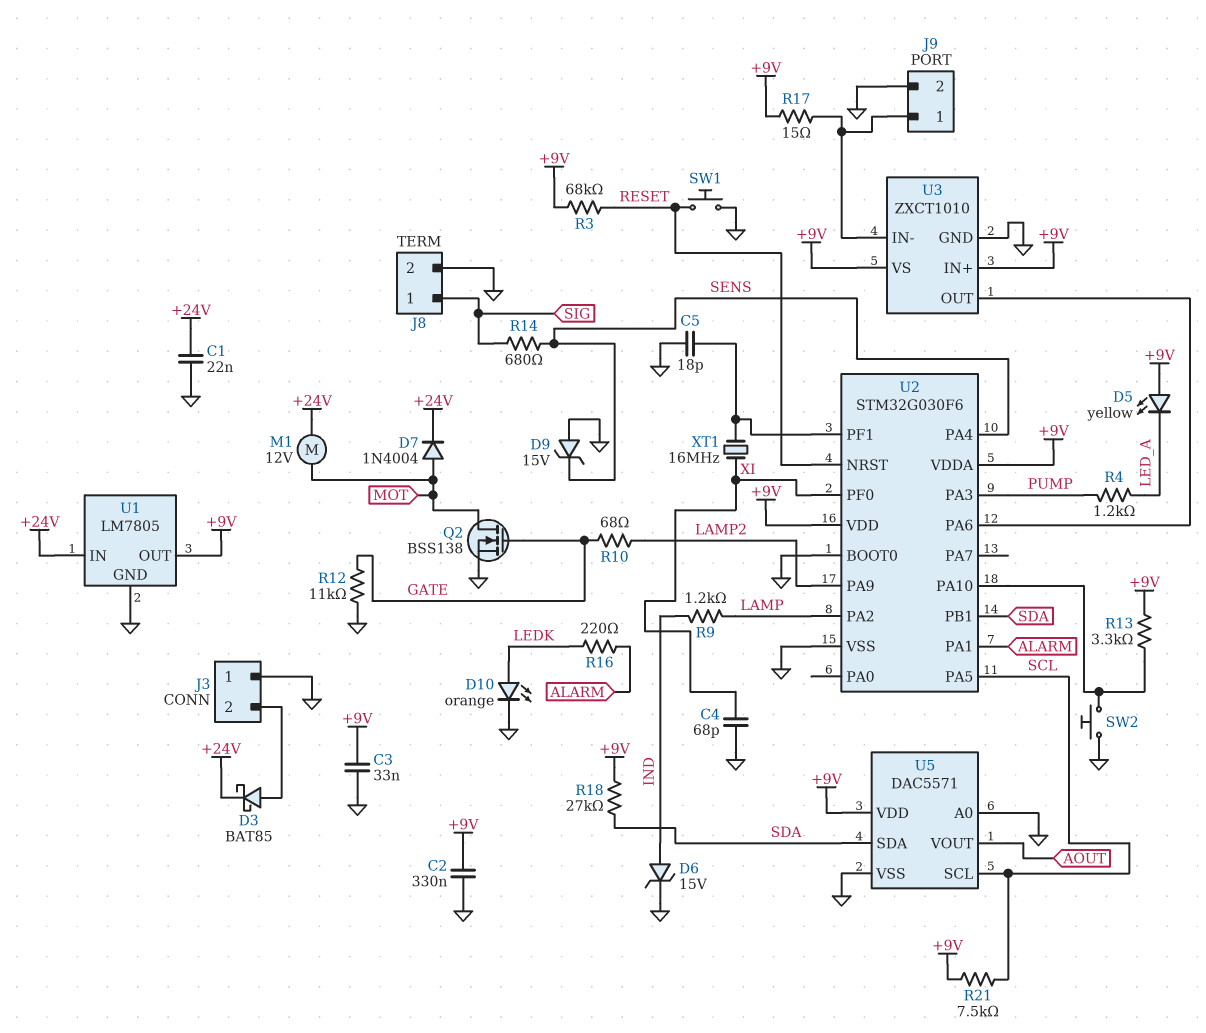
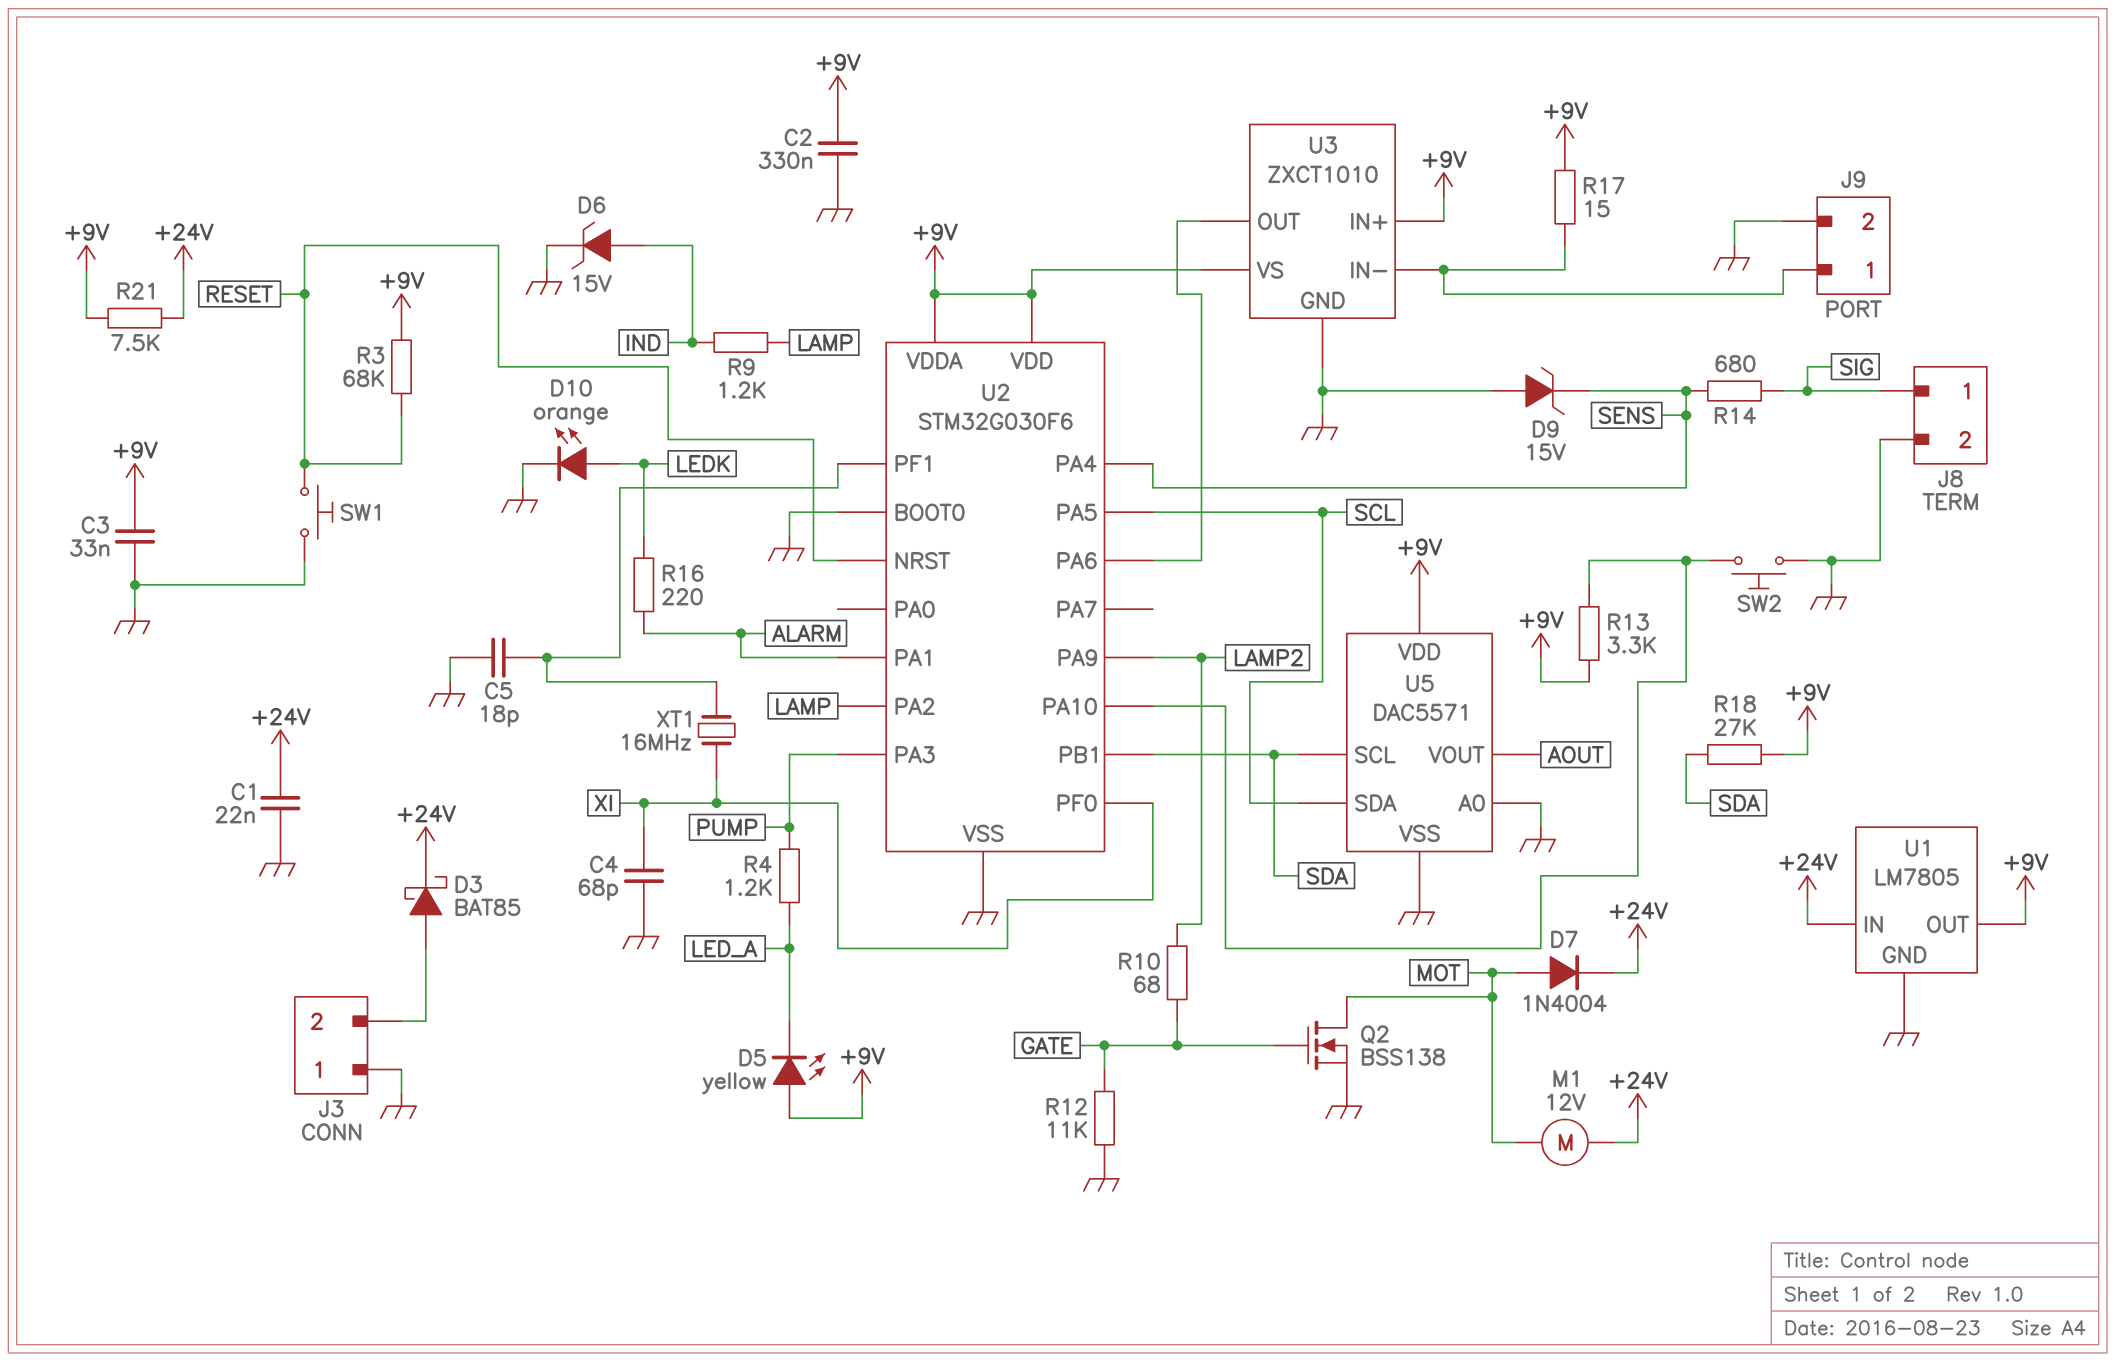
R21: 7.5k (+9V, SCL) -> 7.5k (+9V, +24V)
U5 pin SCL: SCL -> SDA
U5 pin SDA: SDA -> SCL

